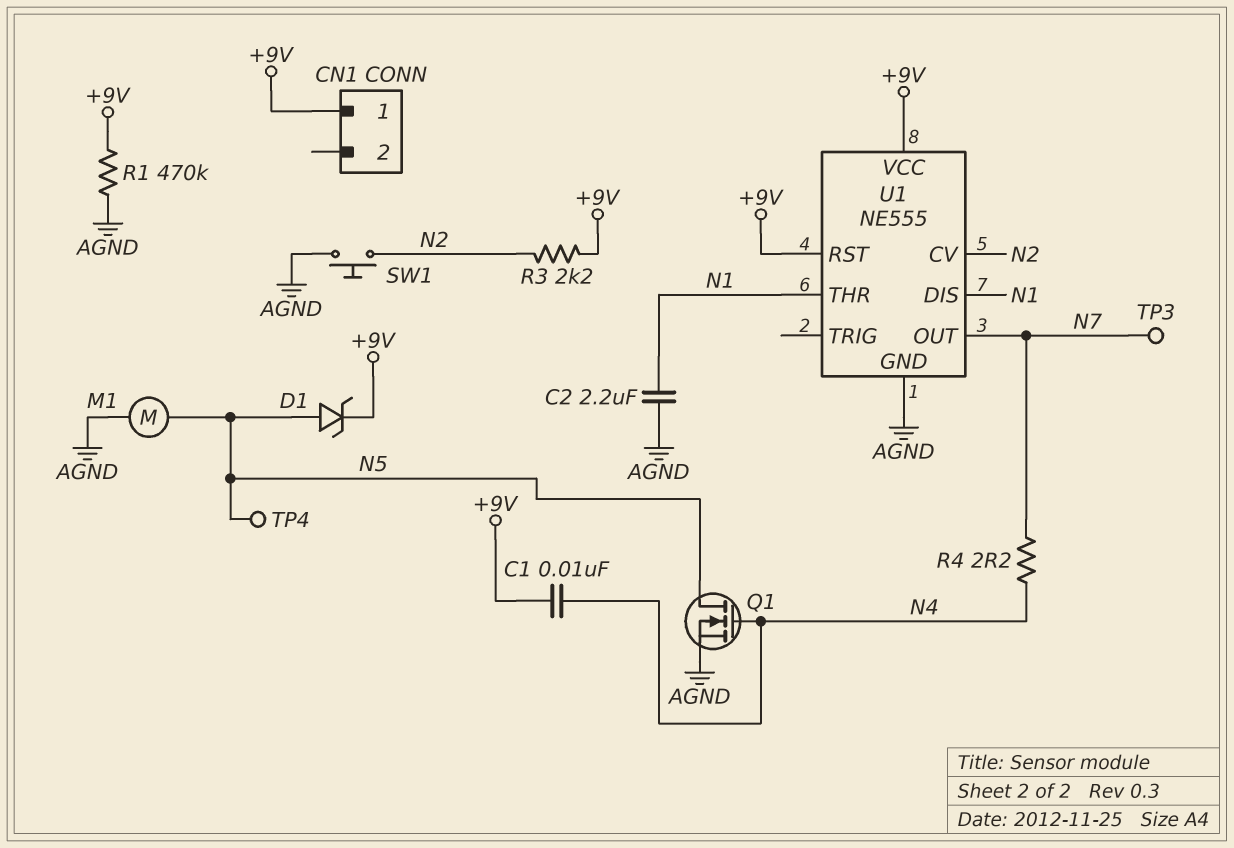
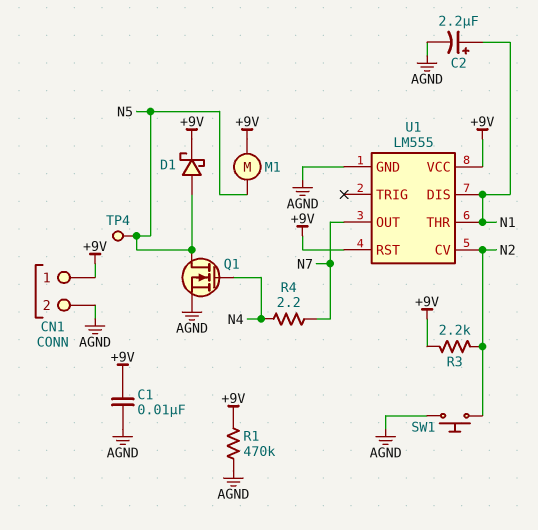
C1: 10nF (+9V, N4) -> 10nF (+9V, AGND)
C2: 2.2uF (AGND, N1) -> 2.2uF (plus N1, minus AGND)
CN1 pin 2: none -> AGND
D1: zener (A N5, K +9V) -> schottky (A N5, K +9V)
M1: motor (AGND, N5) -> motor (+9V, N5)
TP3: test point (N7) -> none
U1: NE555 -> LM555

